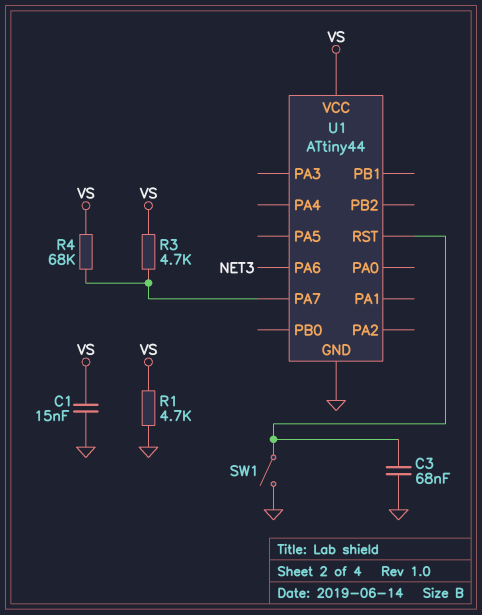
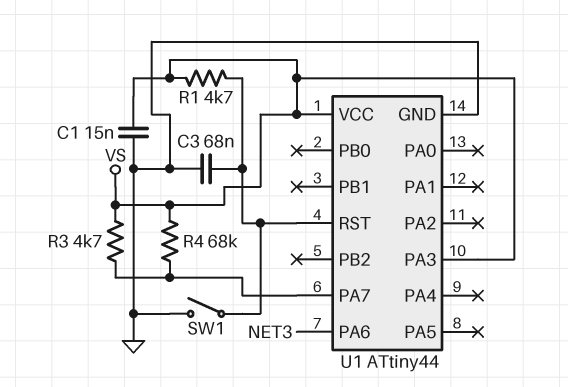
R1: 4.7k (GND, VS) -> 4.7k (U1/RST, VS)
U1 pin PA3: none -> VS

